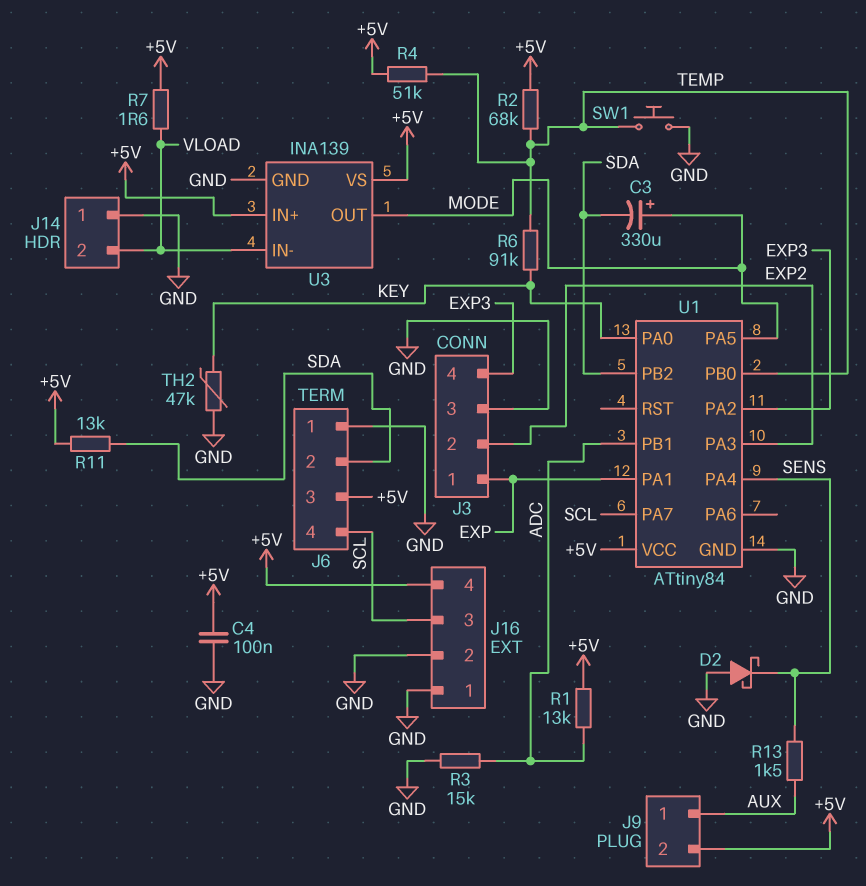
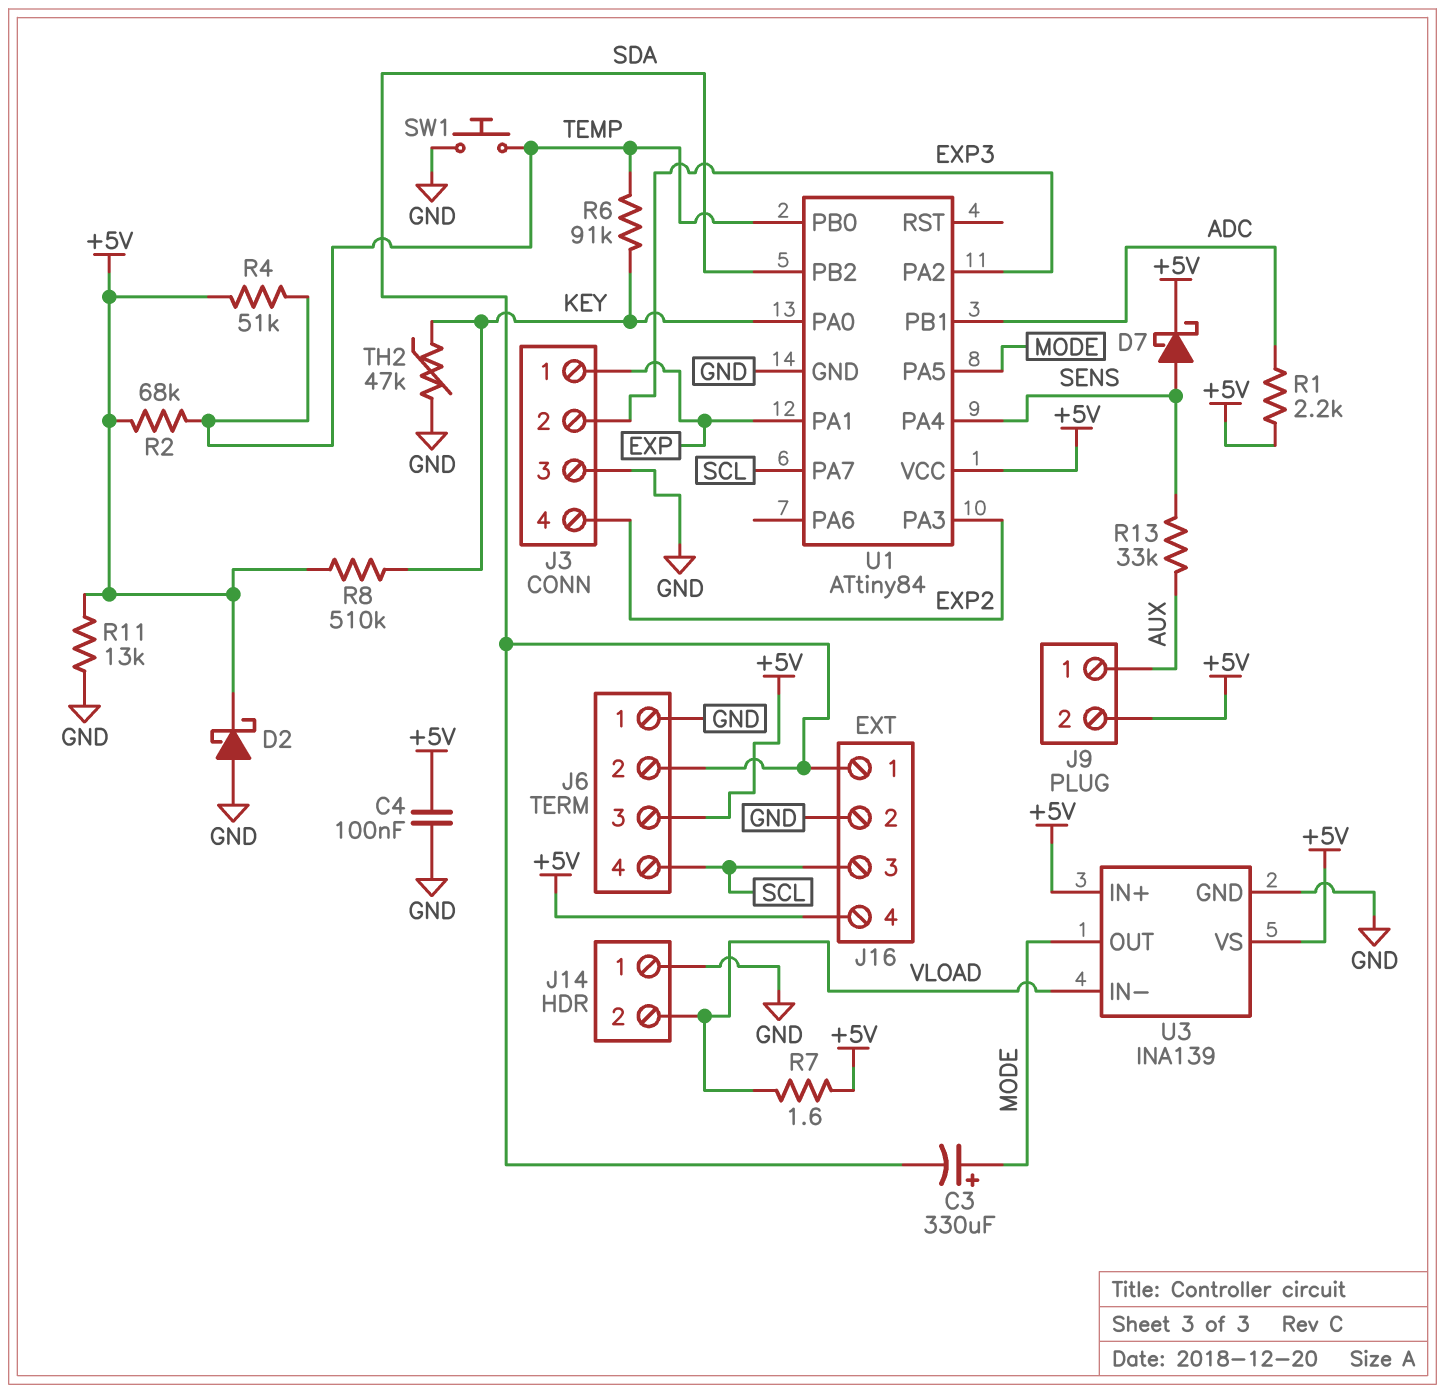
D2: schottky (A GND, K SENS) -> schottky (A GND, K +5V)
D7: none -> schottky (A SENS, K +5V)
J3 pin 2: EXP2 -> EXP3
J3 pin 4: EXP3 -> EXP2
J16 pin 1: GND -> SDA
R1: 13k (+5V, ADC) -> 2.2k (+5V, ADC)
R3: 15k (ADC, GND) -> none
R8: none -> 510k (+5V, KEY)
R11: 13k (+5V, SDA) -> 13k (+5V, GND)
R13: 1.5k (AUX, SENS) -> 33k (AUX, SENS)

